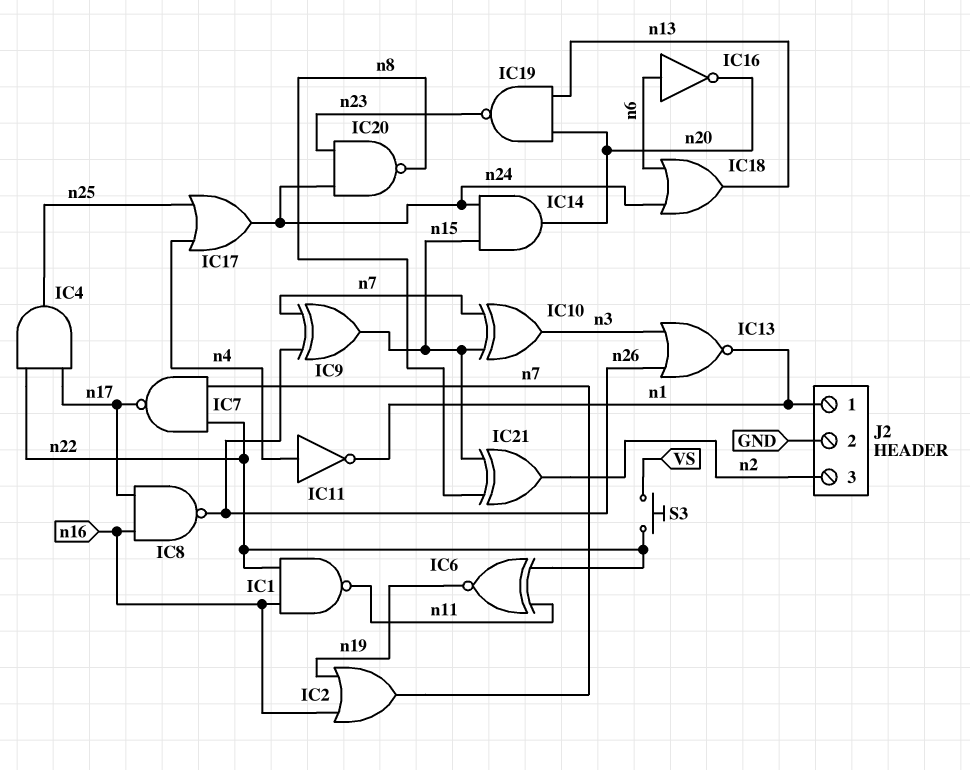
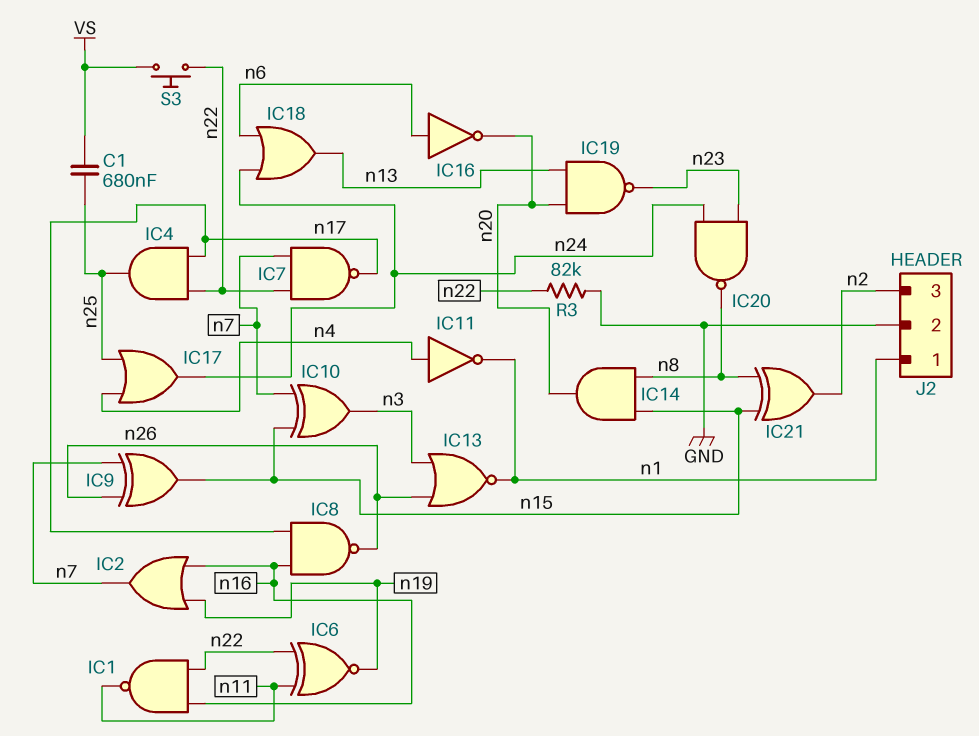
C1: none -> 680nF (VS, n25)
IC14: AND (in n15, in n24, out n20) -> AND (in n8, in n15, out n20)
R3: none -> 82k (GND, n22)

